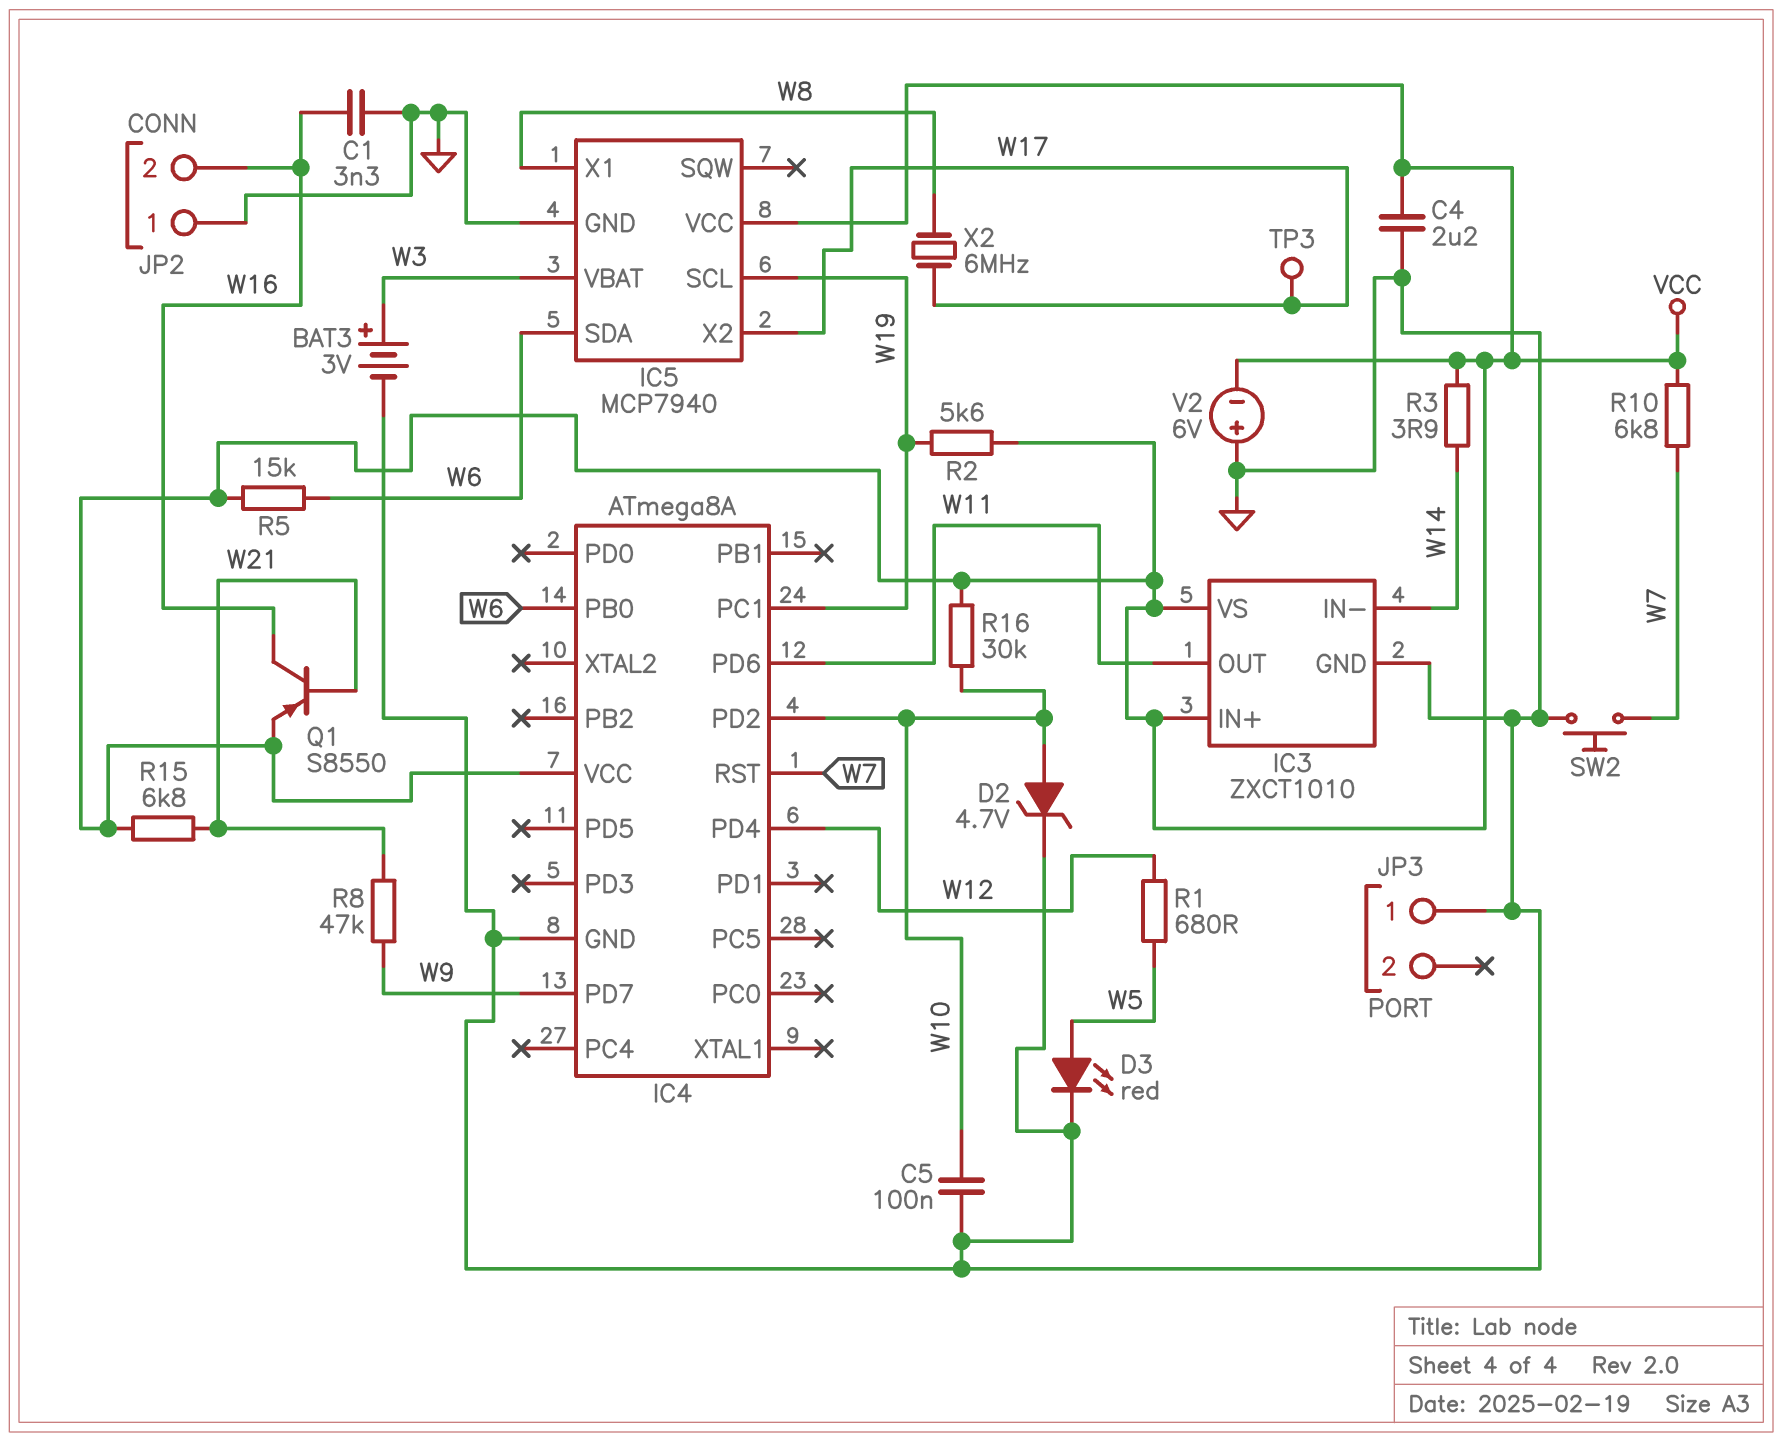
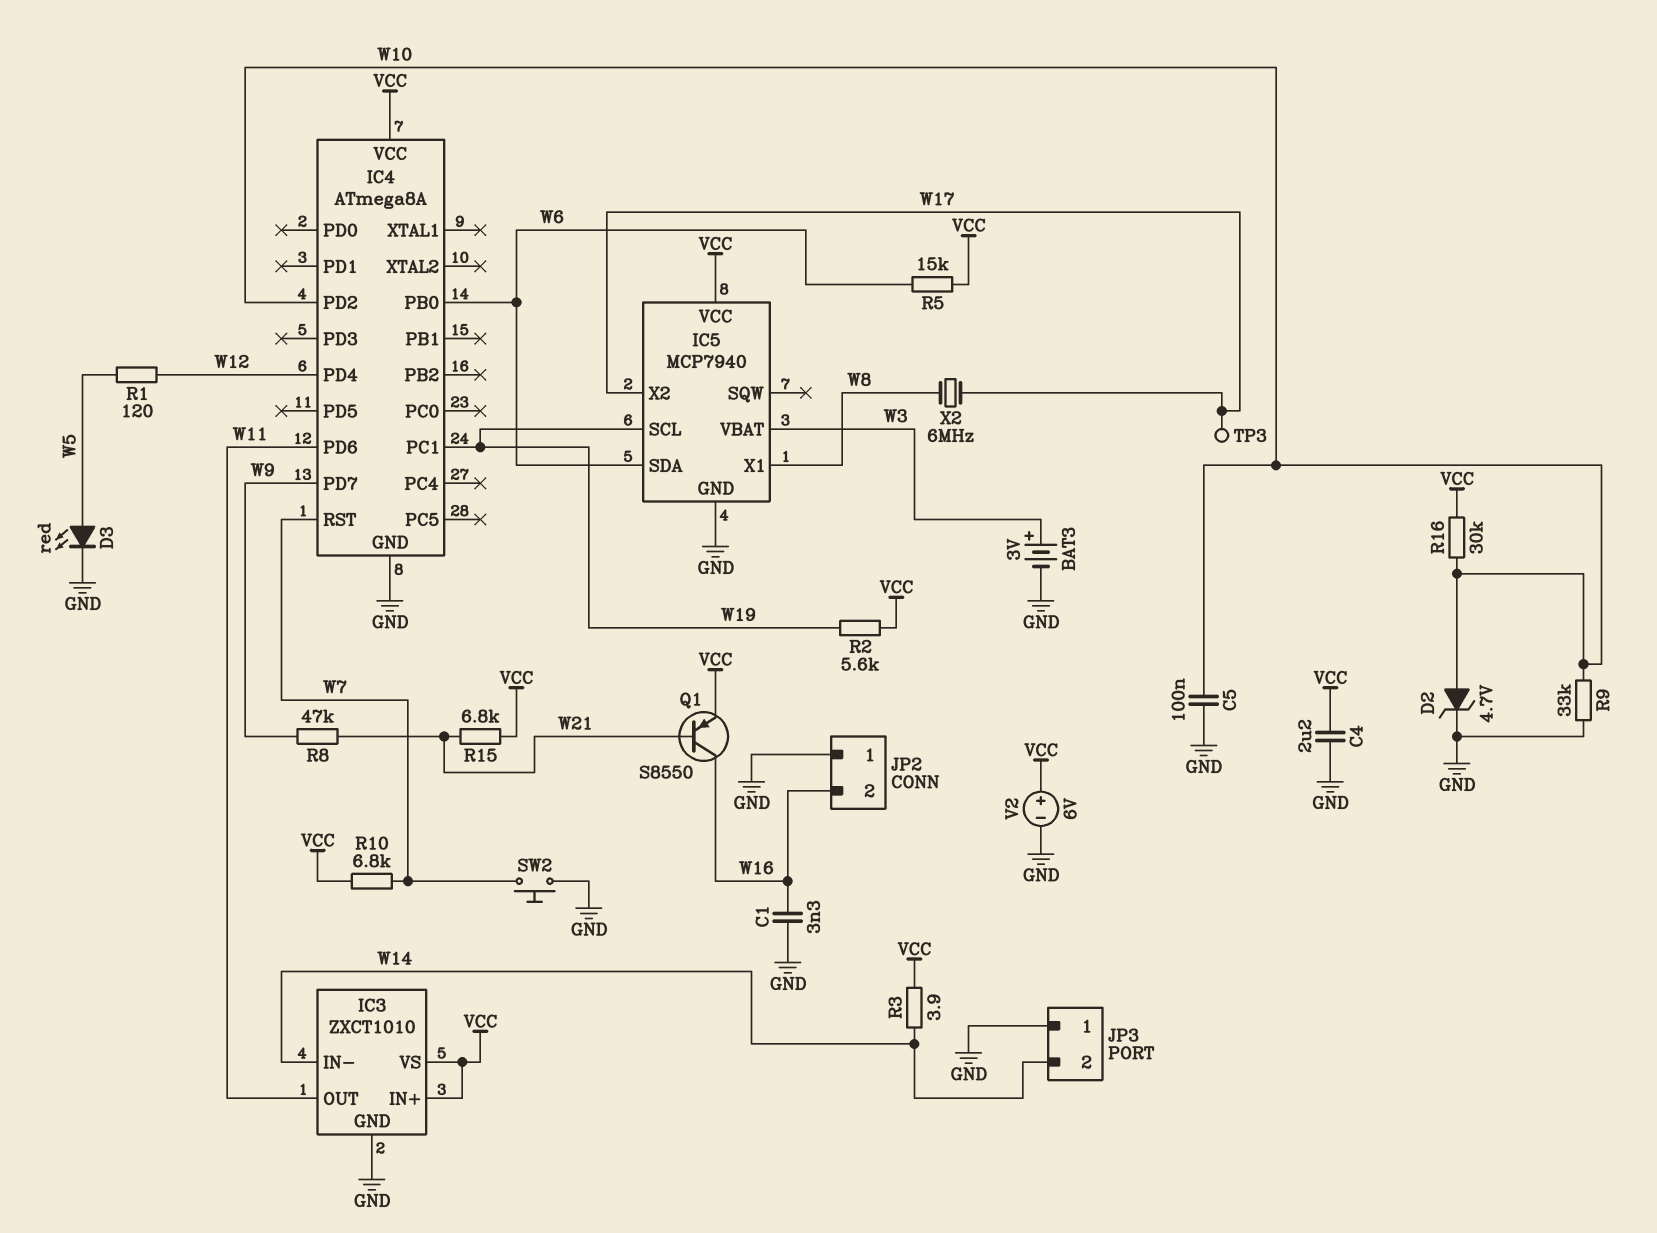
JP3 pin 2: none -> W14
R1: 680 (W5, W12) -> 120 (W5, W12)
R9: none -> 33k (GND, W10)
V2: 6V (plus GND, minus VCC) -> 6V (plus VCC, minus GND)

